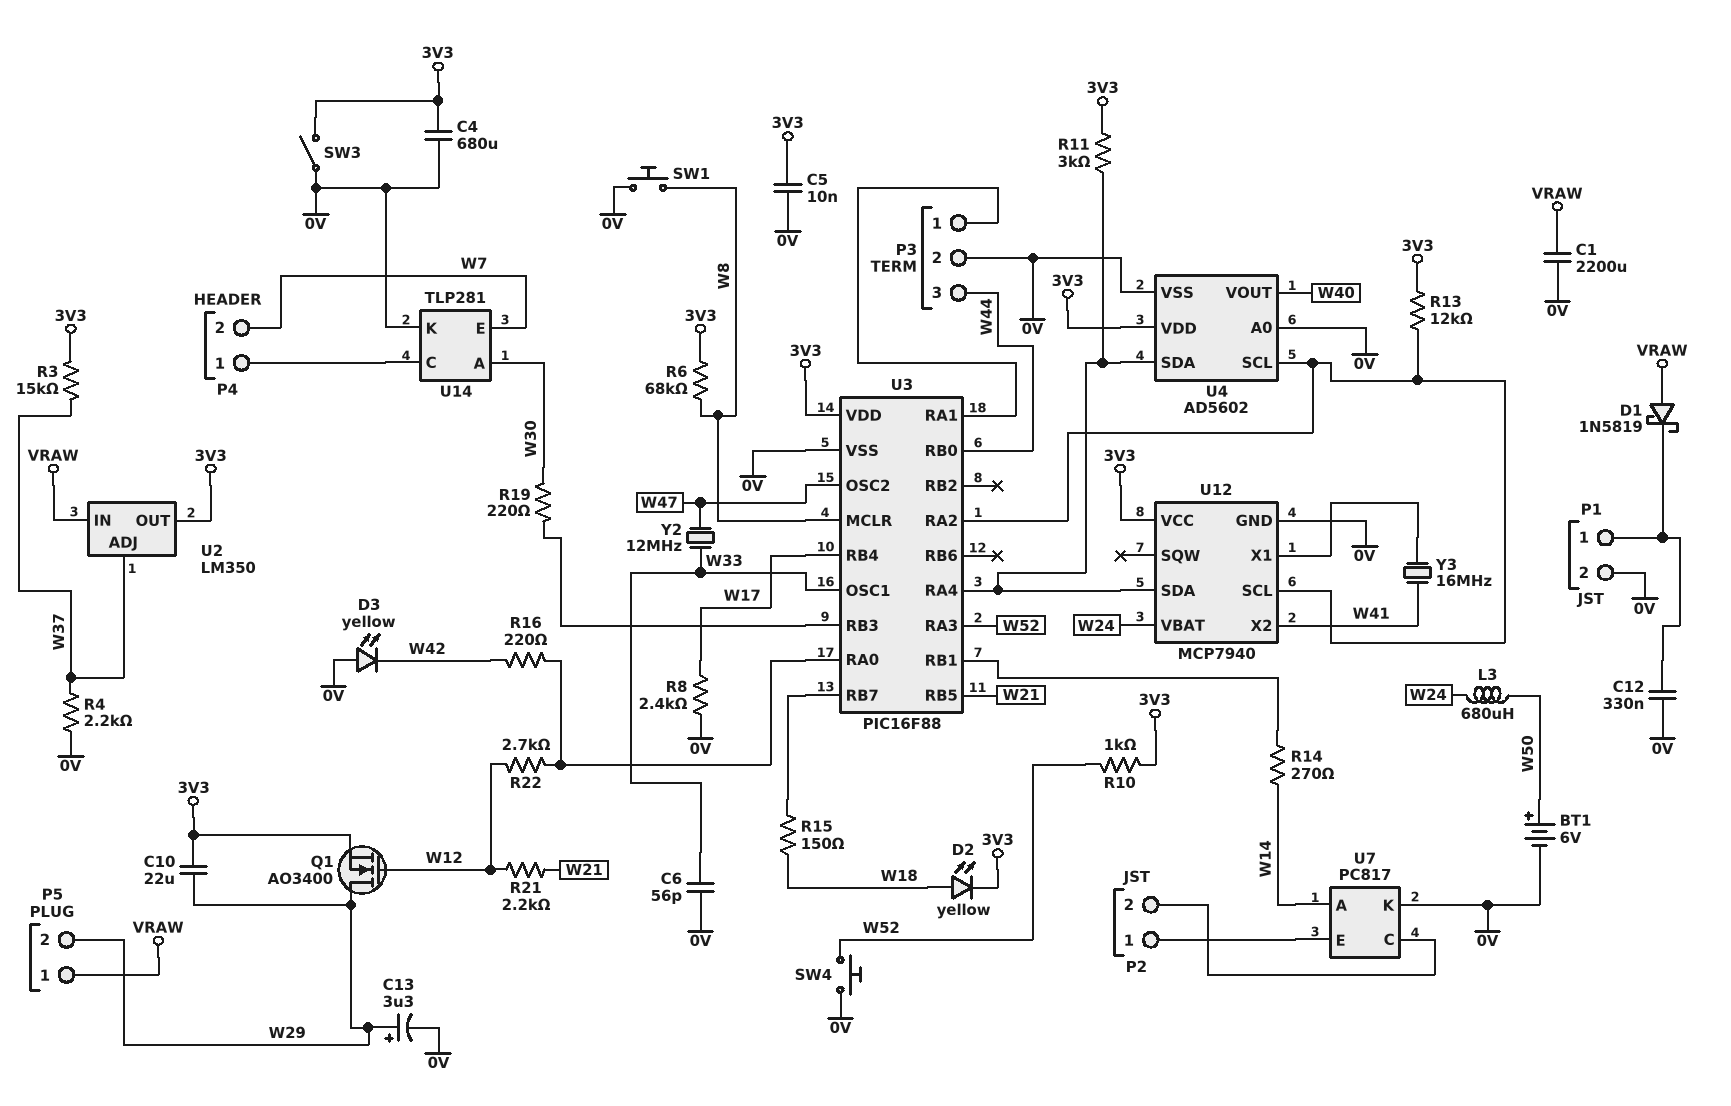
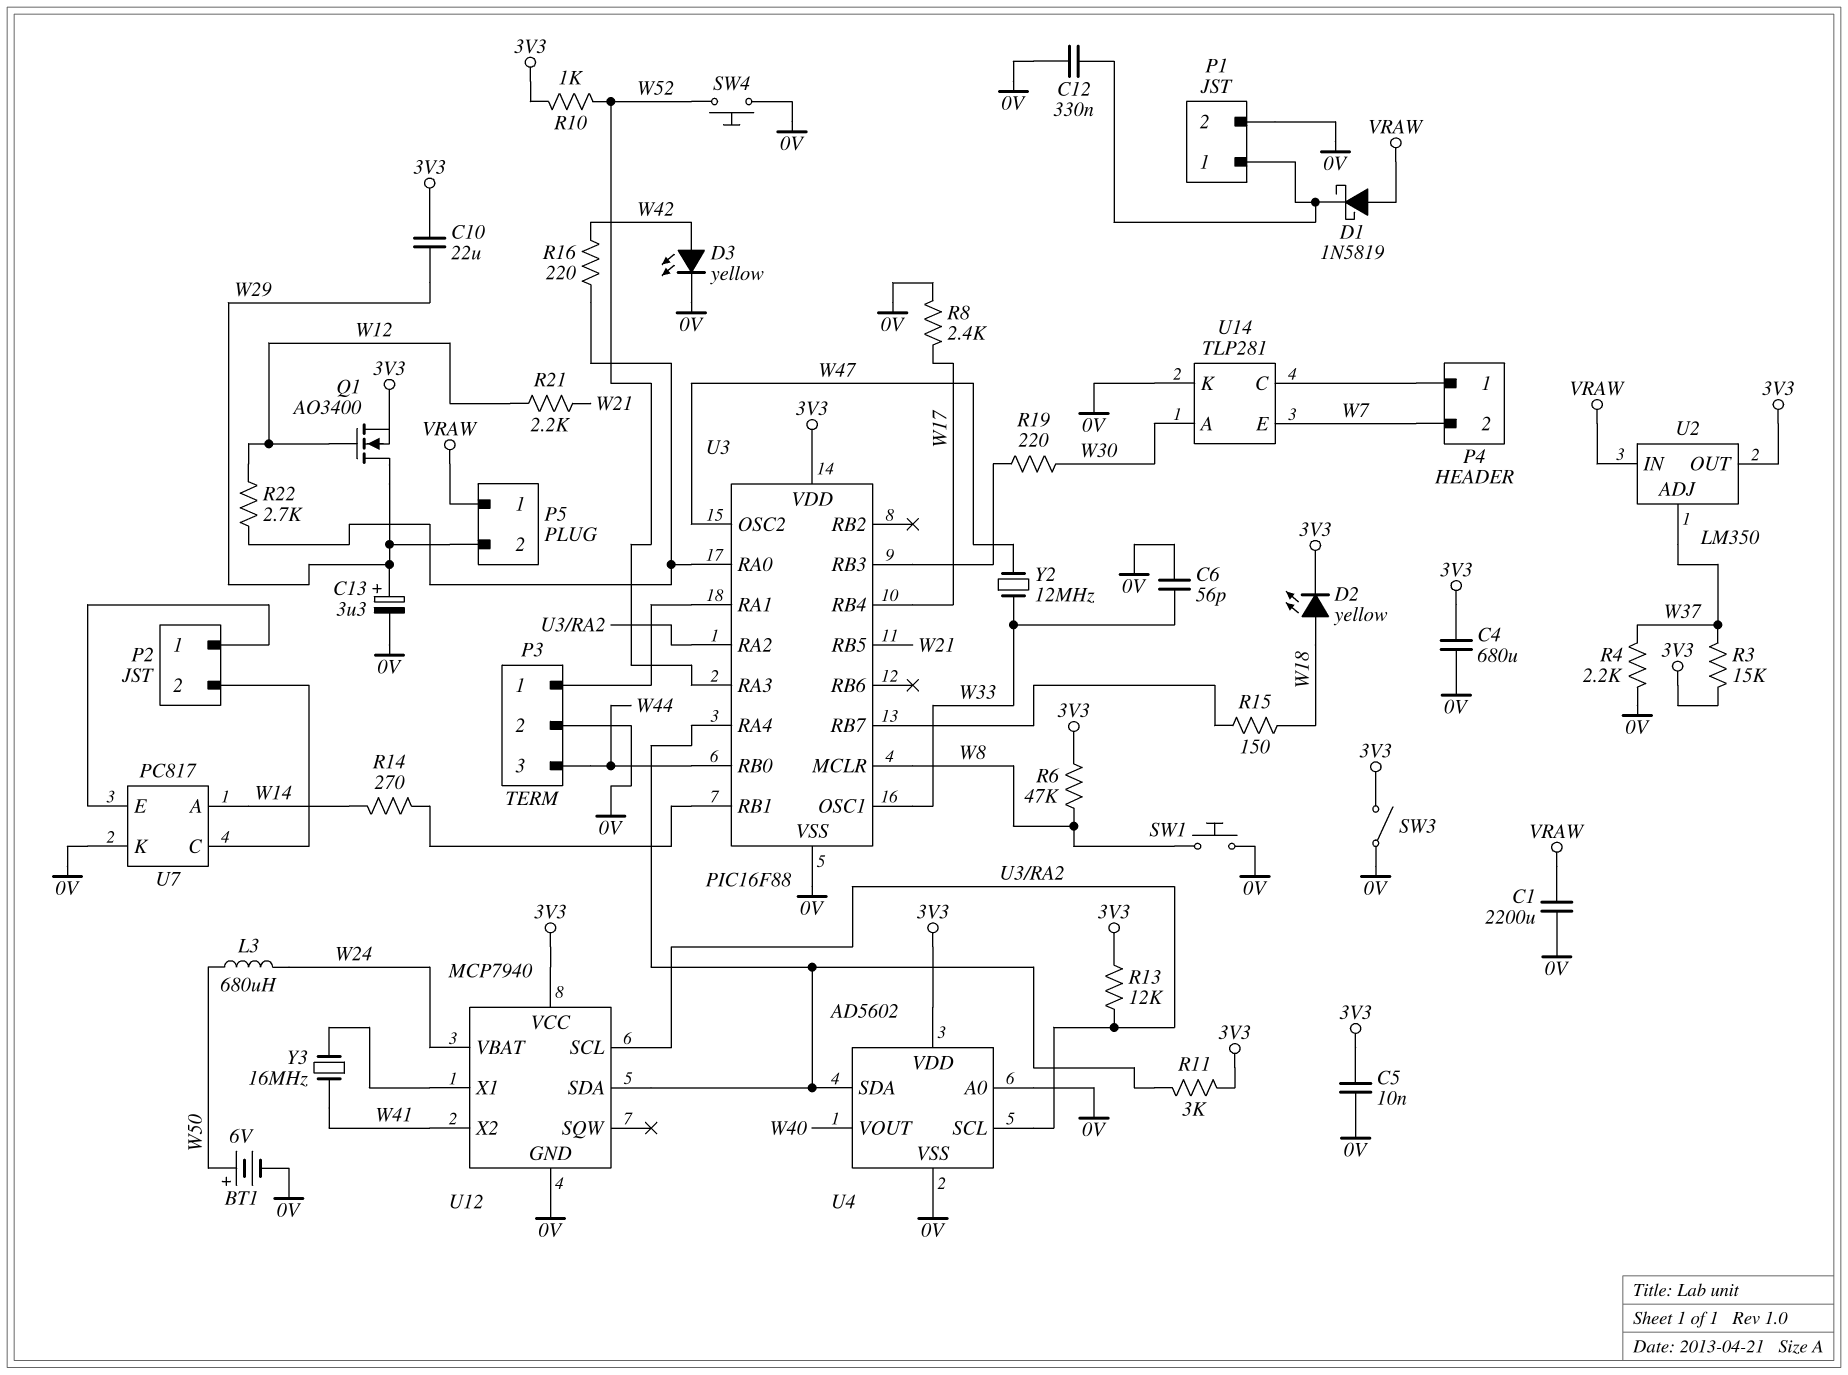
D3: LED yellow (A 0V, K W42) -> LED yellow (A W42, K 0V)
R6: 68k (3V3, W8) -> 47k (3V3, W8)

